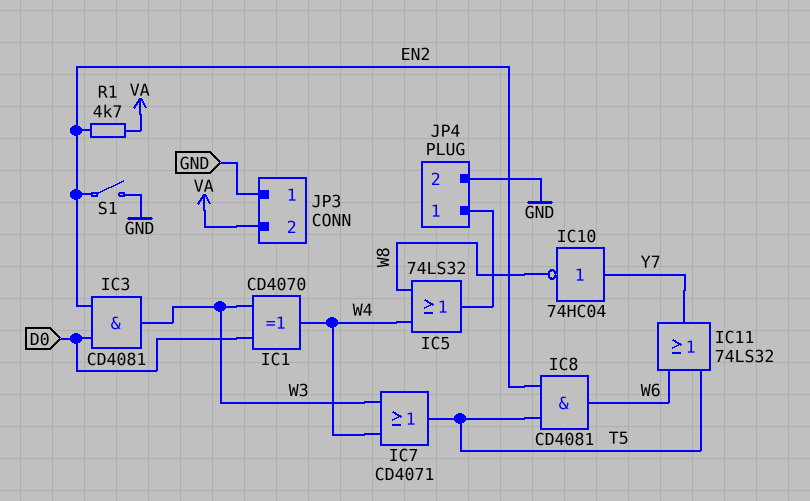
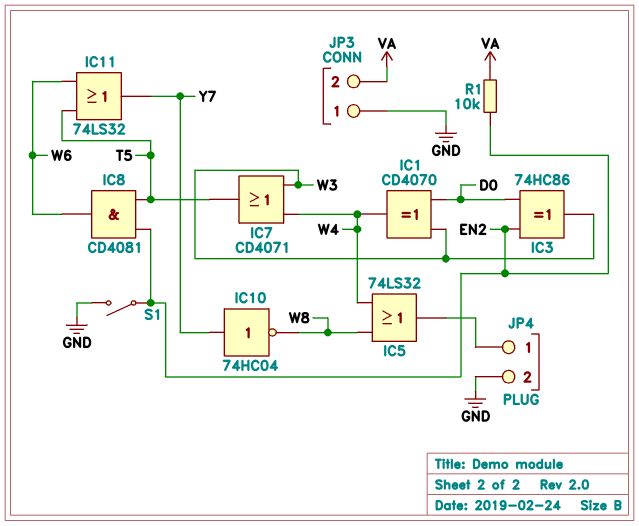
IC3: AND CD4081 (in D0, in EN2, out W3) -> XOR 74HC86 (in D0, in EN2, out W3)
R1: 4.7k (EN2, VA) -> 10k (EN2, VA)

